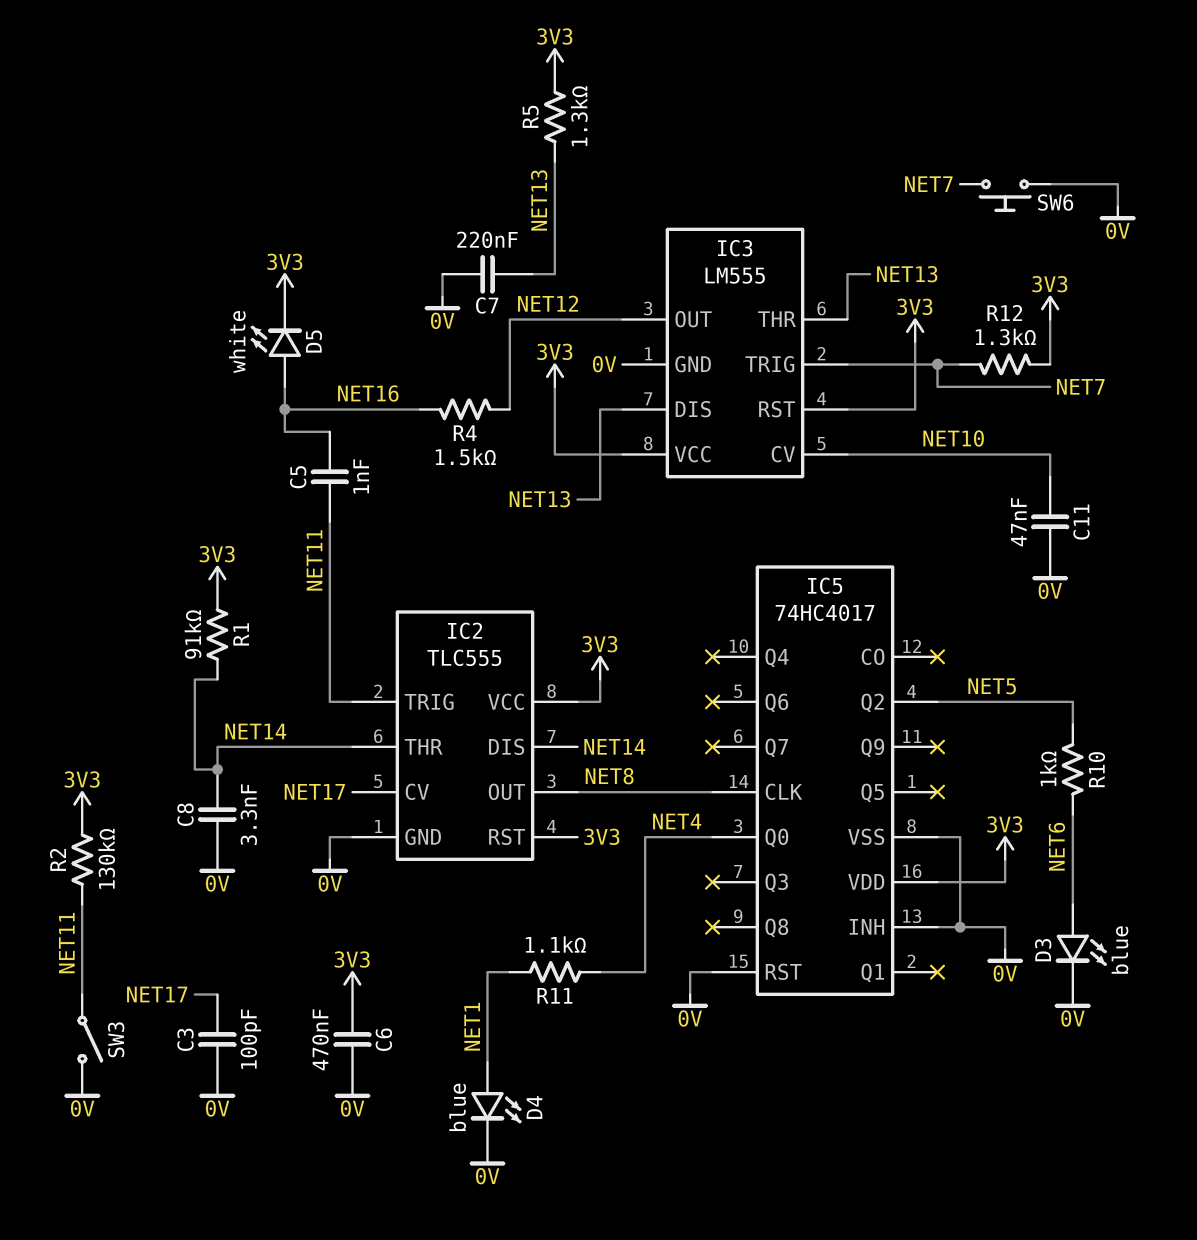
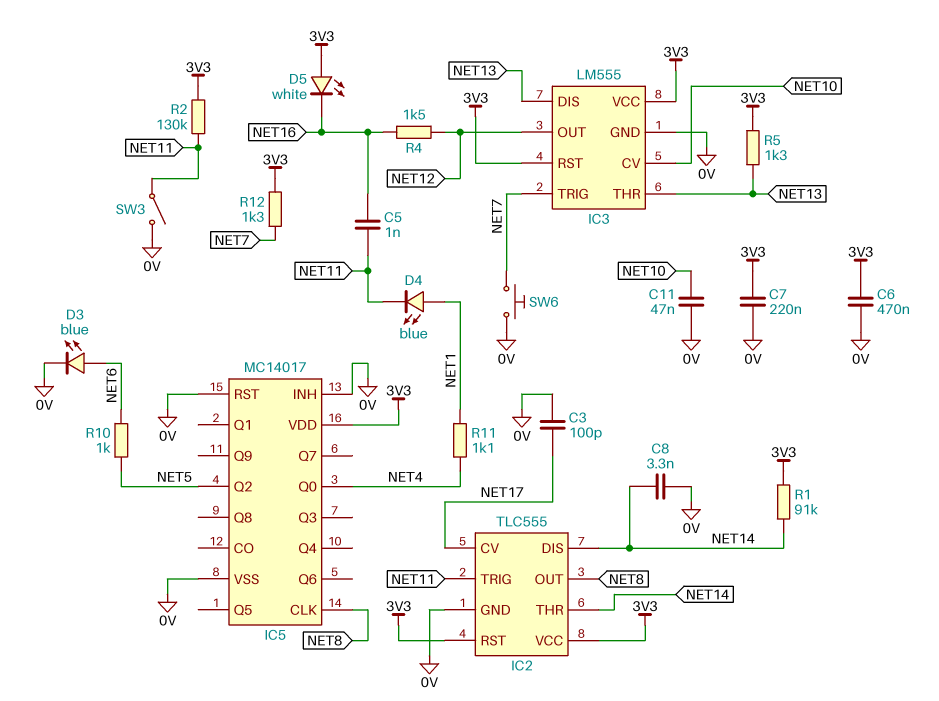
C7: 220nF (0V, NET13) -> 220nF (0V, 3V3)
D4: LED blue (A NET1, K 0V) -> LED blue (A NET1, K NET11)
D5: LED white (A NET16, K 3V3) -> LED white (A 3V3, K NET16)
IC5: 74HC4017 -> MC14017

